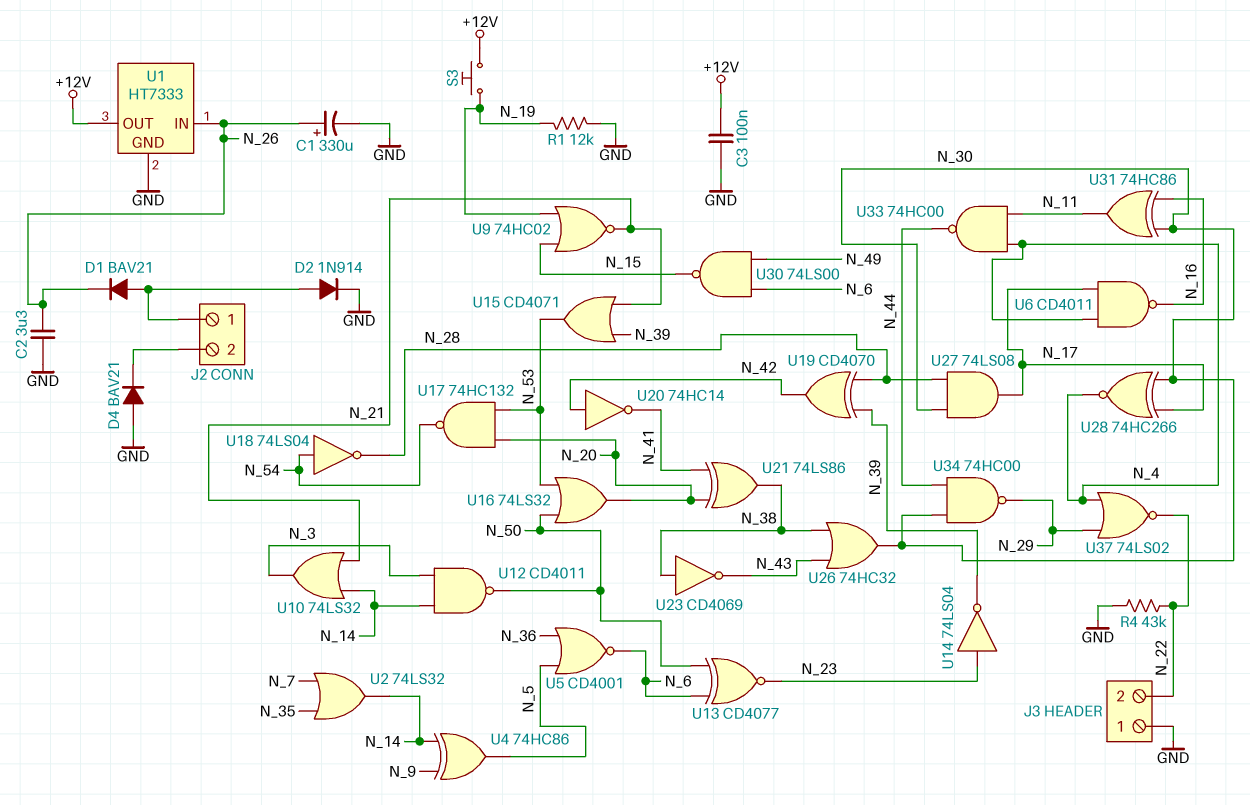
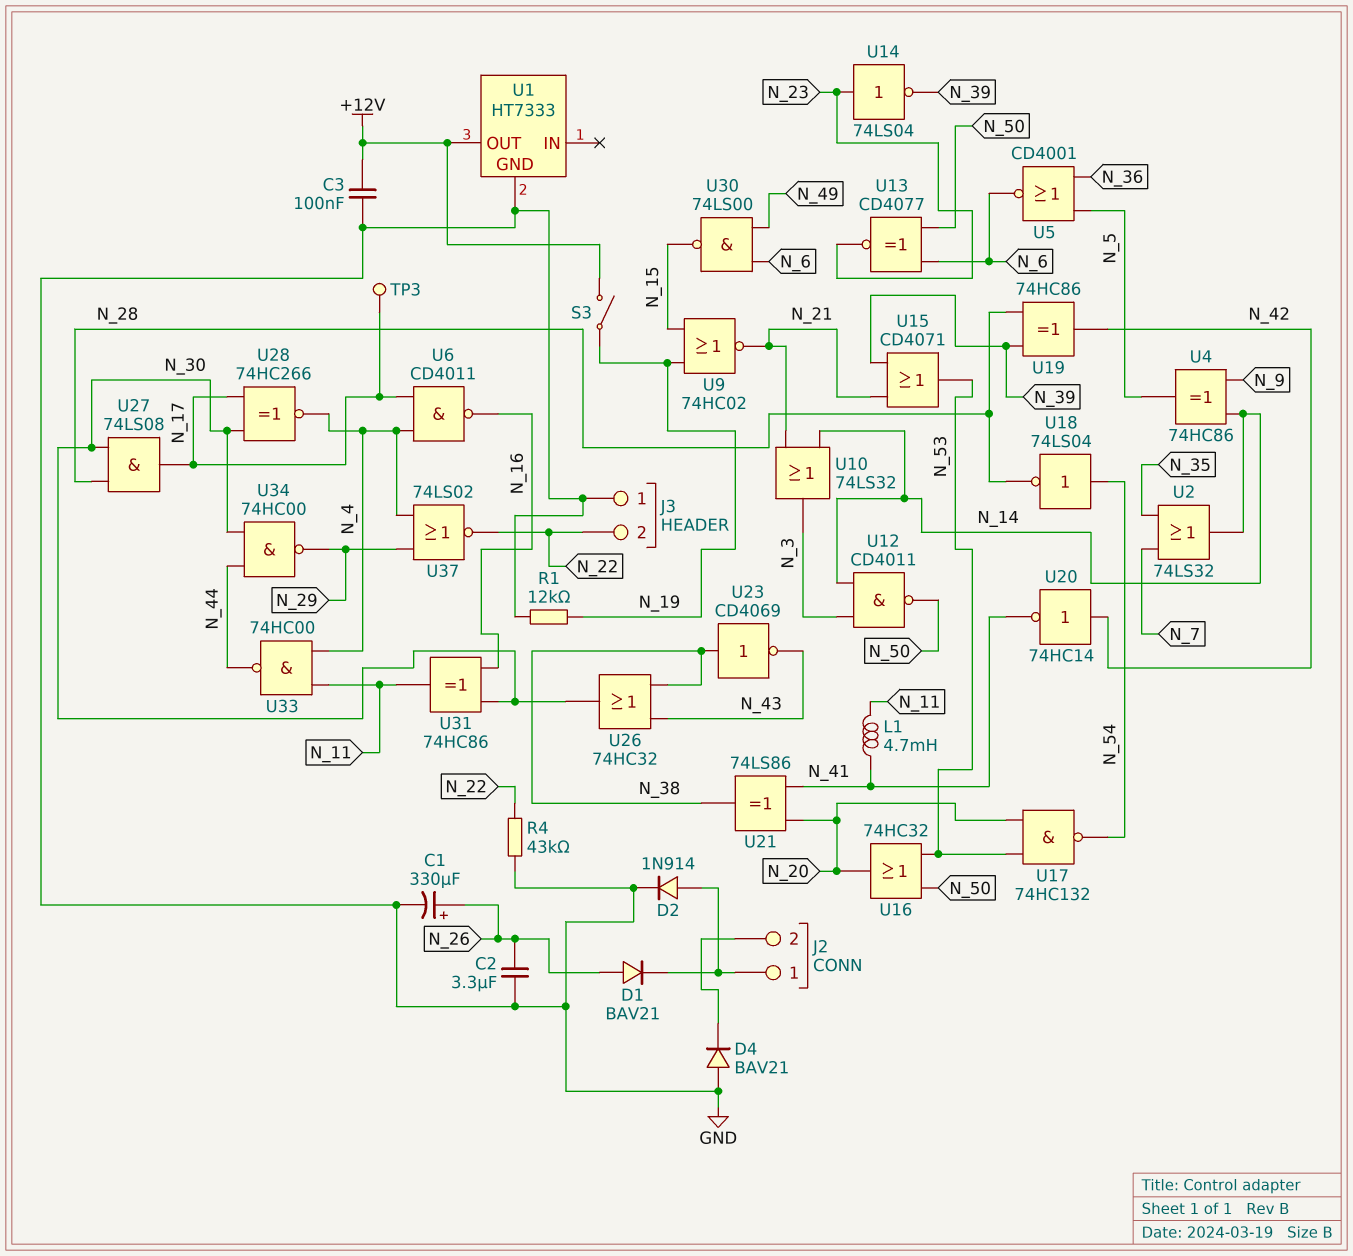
D1: diode BAV21 (A J2/1, K N_26) -> diode BAV21 (A N_26, K J2/1)
L1: none -> 4.7mH (N_11, N_41)
S3: button (+12V, N_19) -> switch (+12V, N_19)
TP3: none -> test point (N_17)
U1 pin IN: N_26 -> none
U16: OR 74LS32 (in N_50, in N_53, out N_20) -> OR 74HC32 (in N_50, in N_53, out N_20)
U19: XOR CD4070 (in N_28, in N_39, out N_42) -> XOR 74HC86 (in N_28, in N_39, out N_42)

